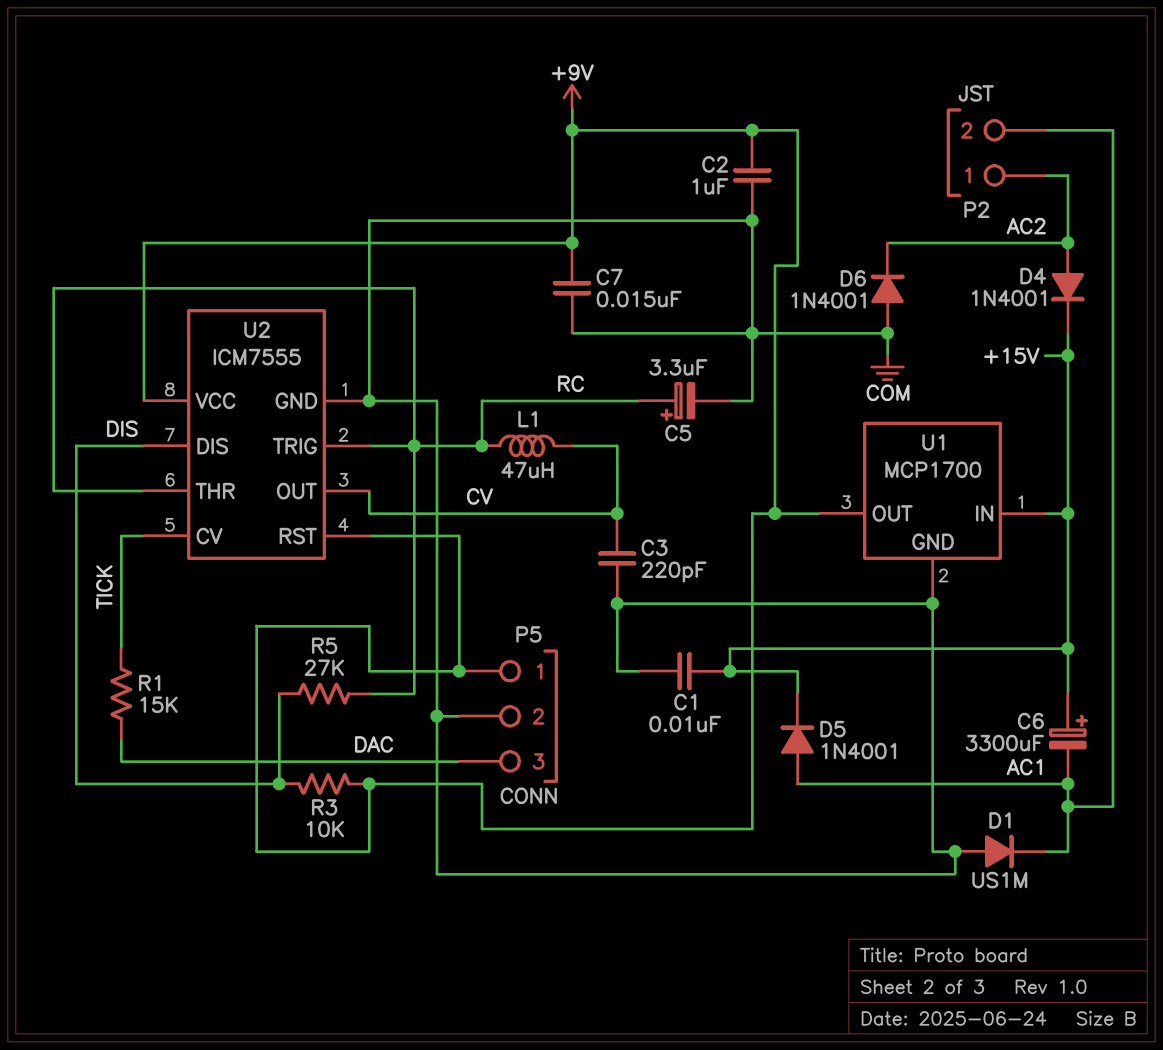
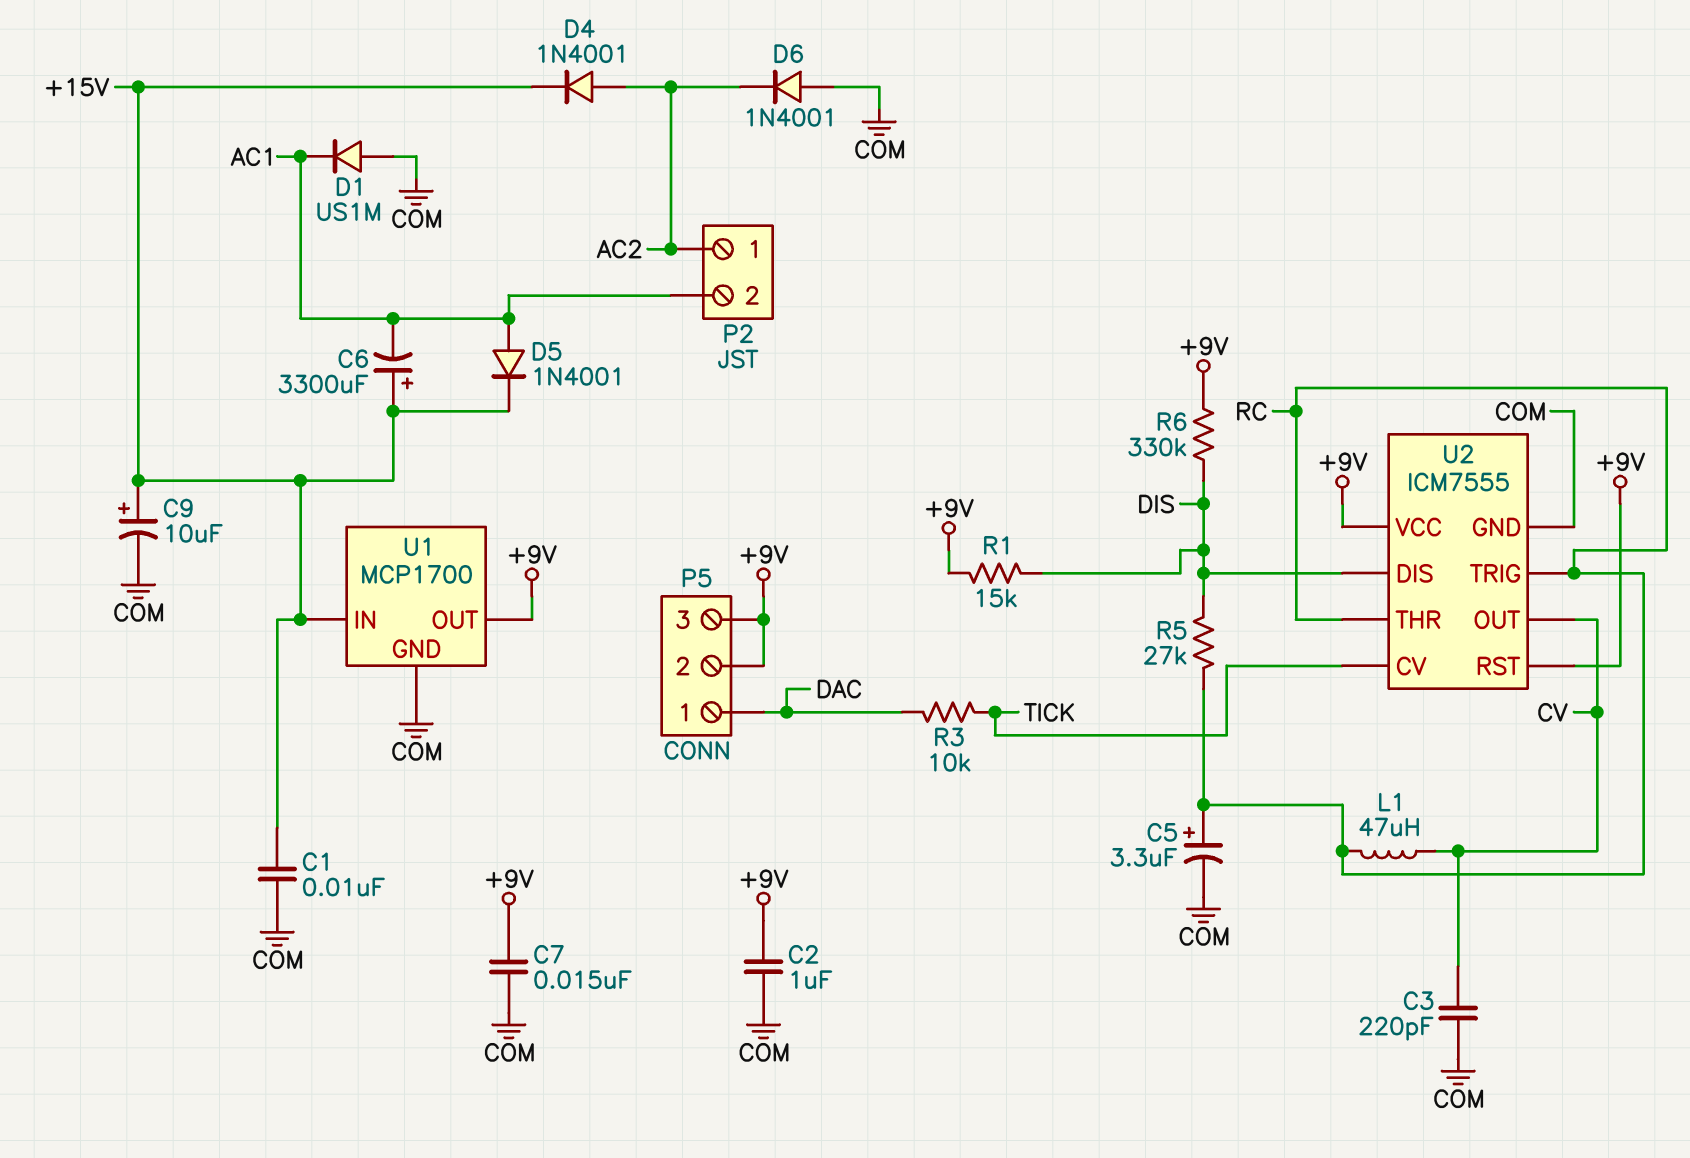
C9: none -> 10uF (plus +15V, minus COM)
P5 pin 1: +9V -> DAC
P5 pin 2: COM -> +9V
P5 pin 3: DAC -> +9V
R1: 15k (DAC, TICK) -> 15k (+9V, DIS)
R3: 10k (+9V, DIS) -> 10k (DAC, TICK)
R6: none -> 330k (+9V, DIS)

